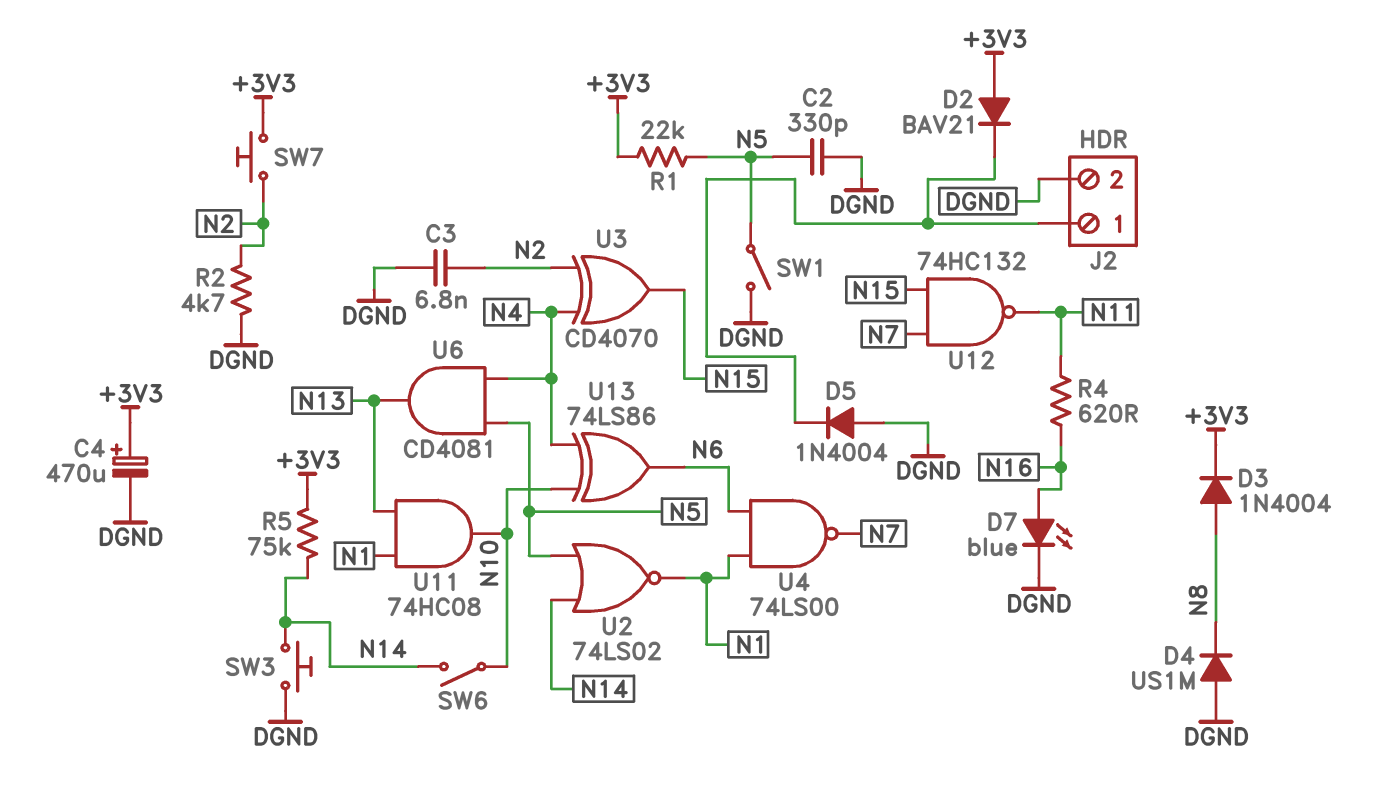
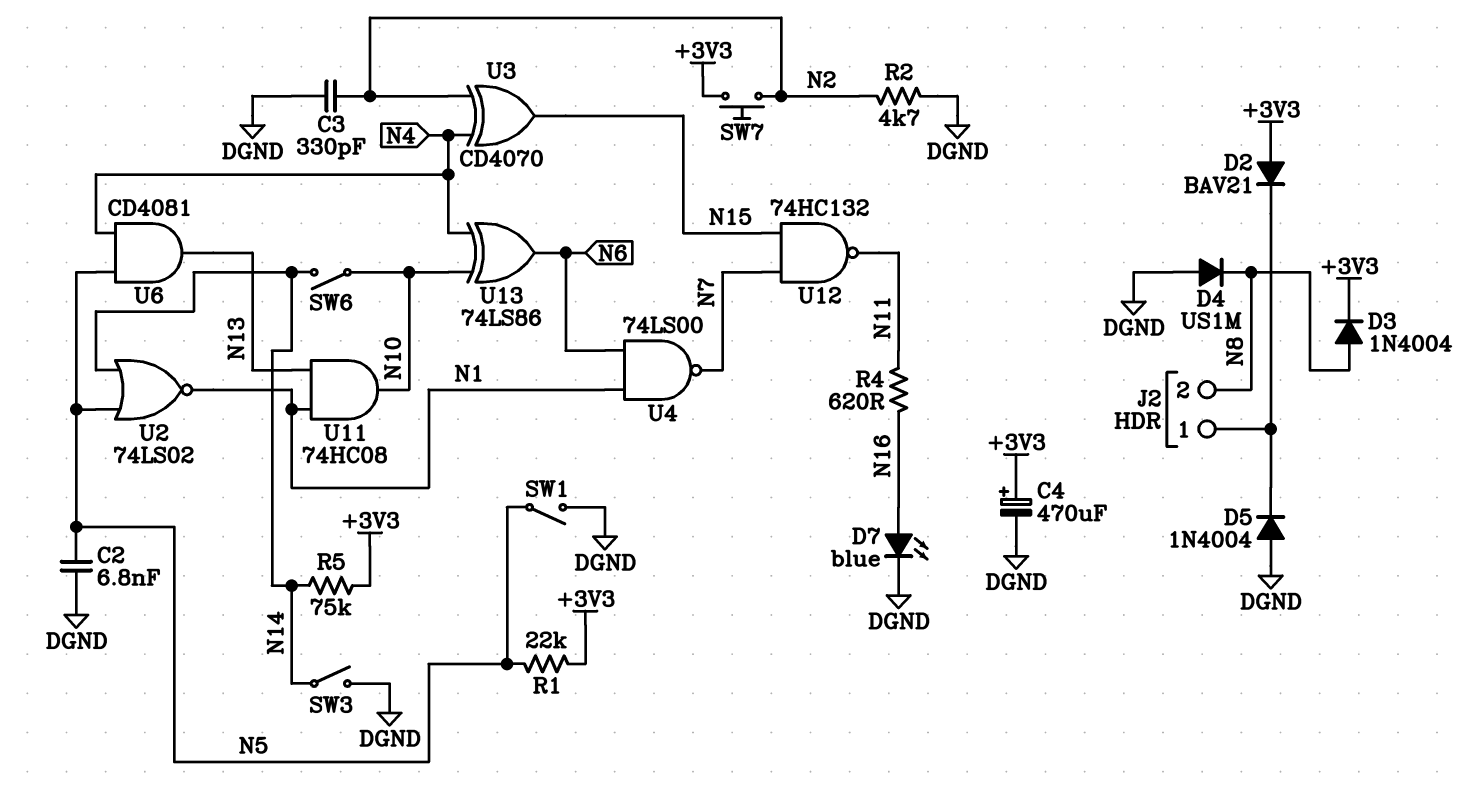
C2: 330pF (DGND, N5) -> 6.8nF (DGND, N5)
C3: 6.8nF (DGND, N2) -> 330pF (DGND, N2)
J2 pin 2: DGND -> N8
SW3: button (DGND, N14) -> switch (DGND, N14)

